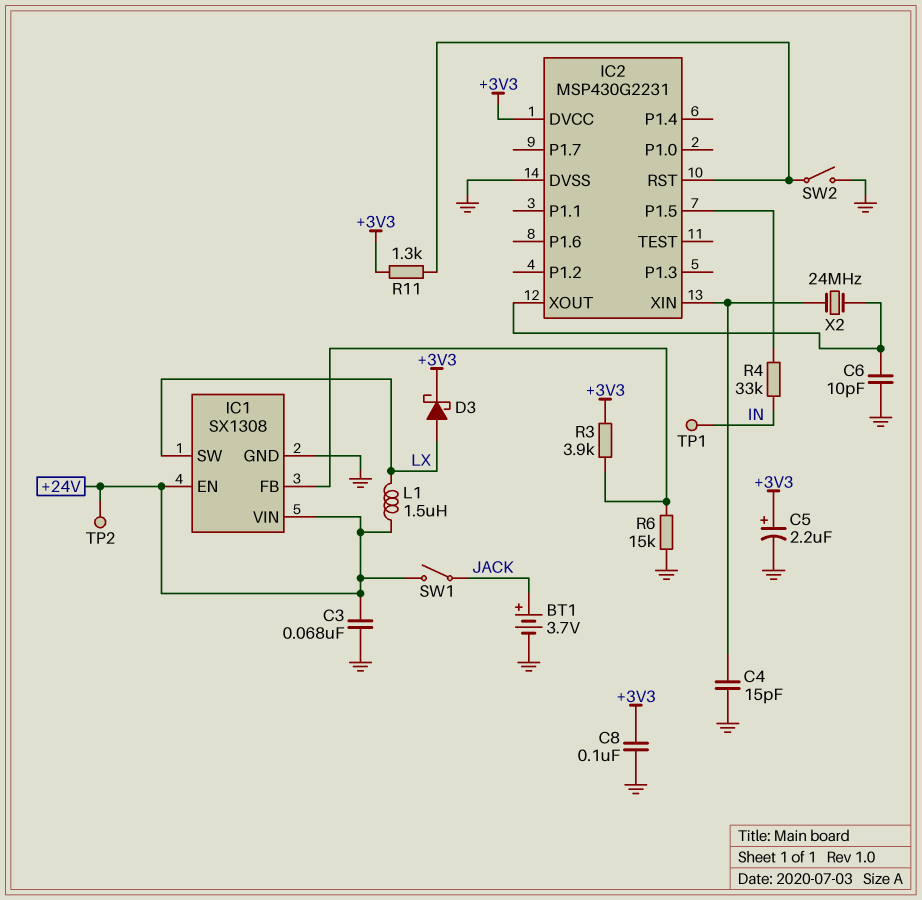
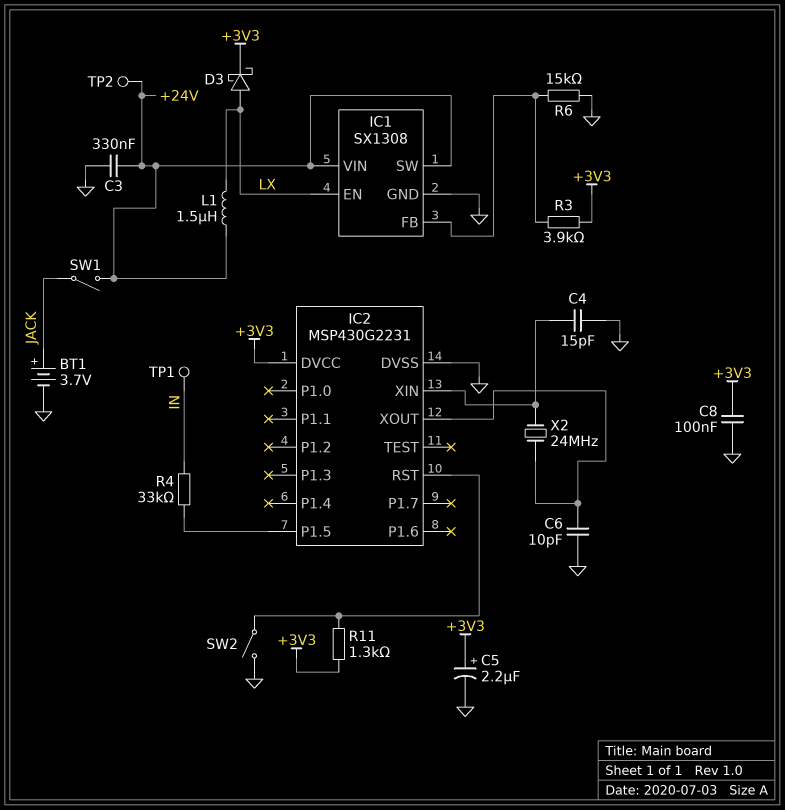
C3: 68nF (+24V, GND) -> 330nF (+24V, GND)
IC1 pin EN: +24V -> LX
IC1 pin SW: LX -> +24V

